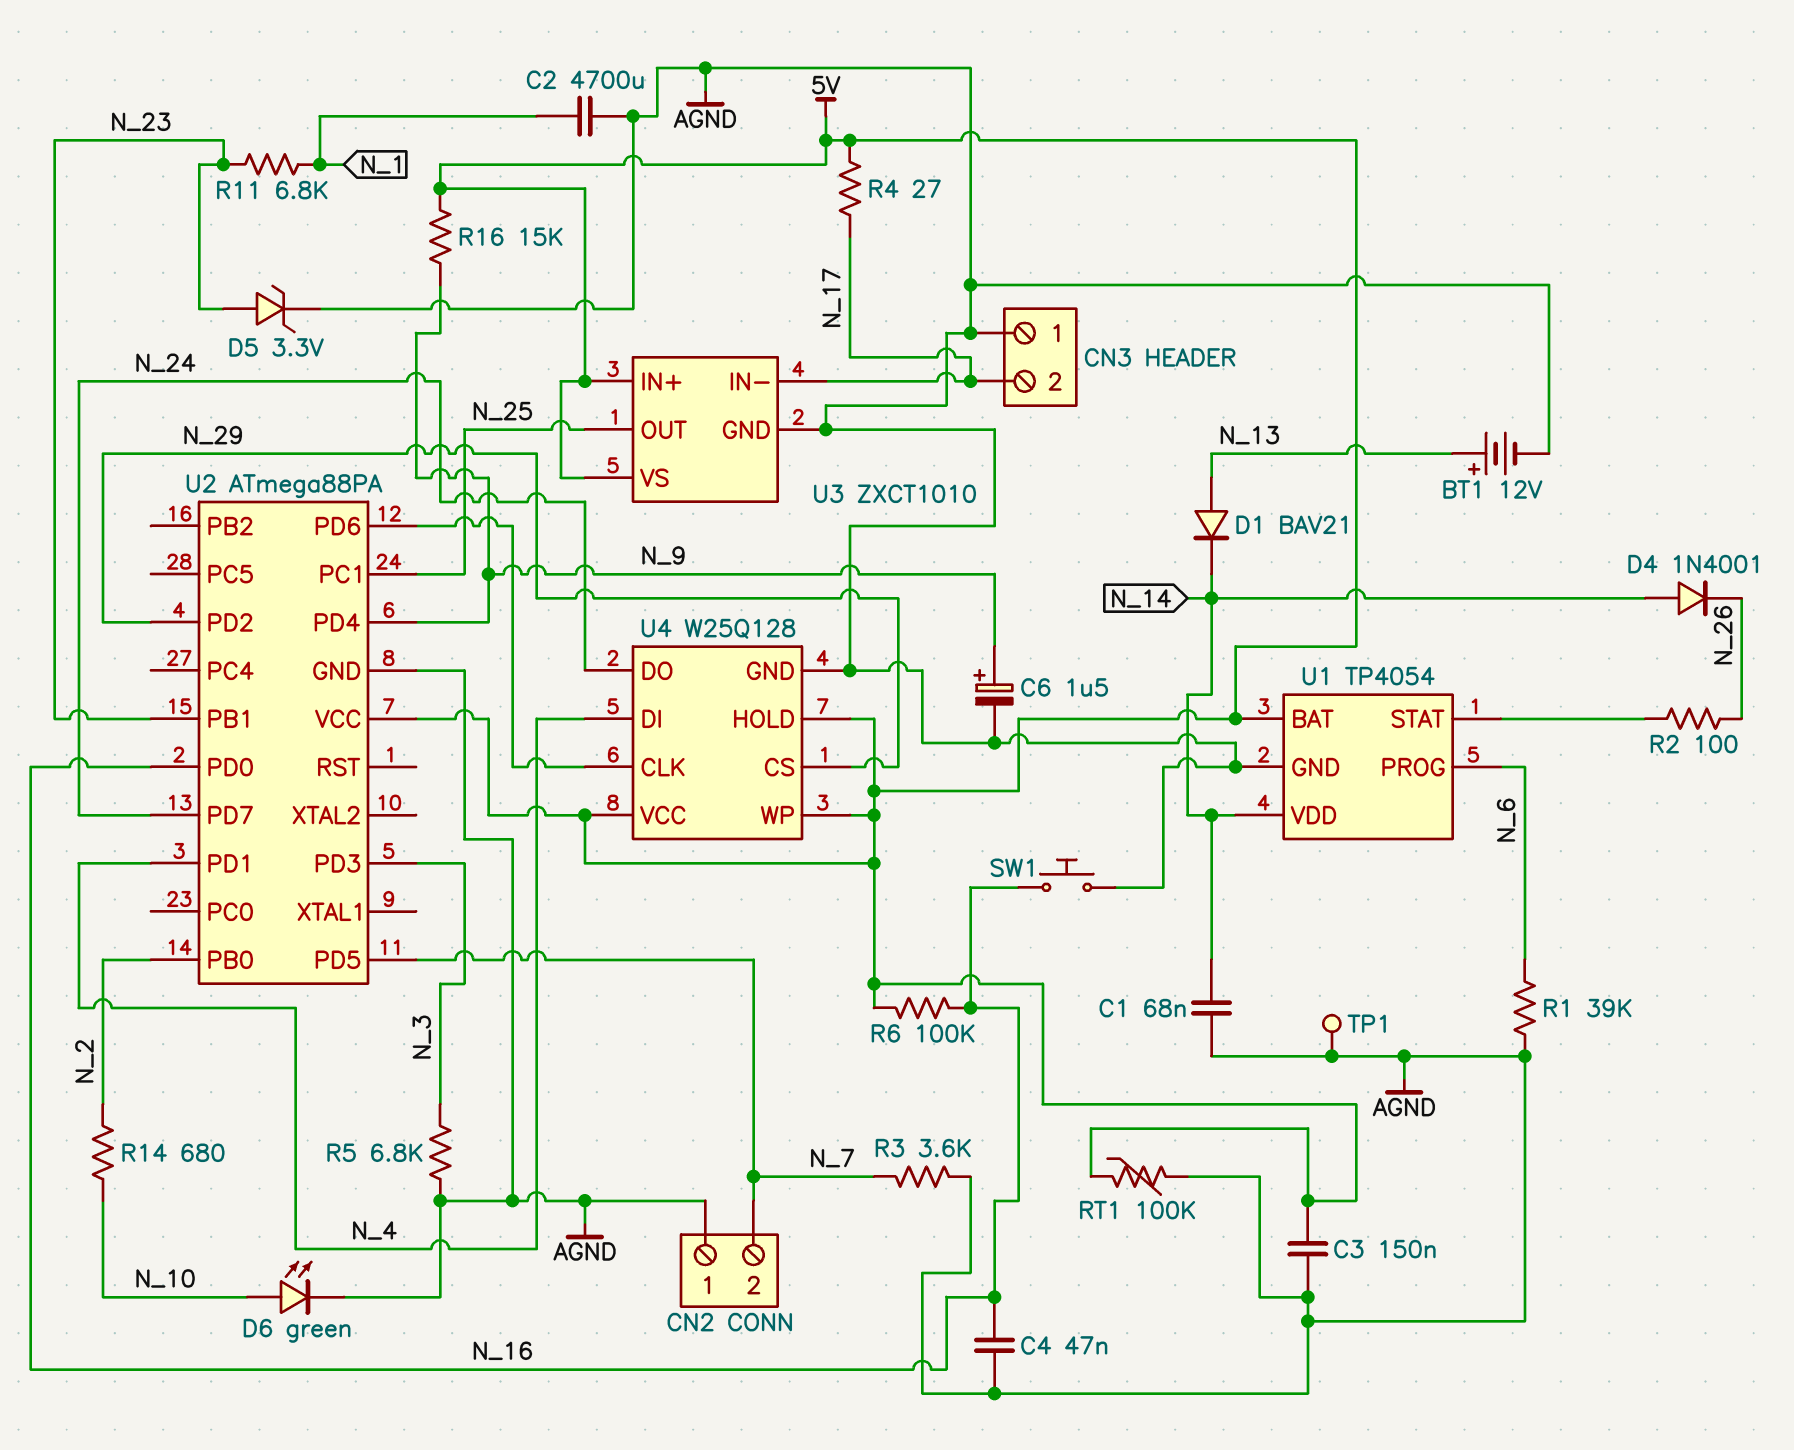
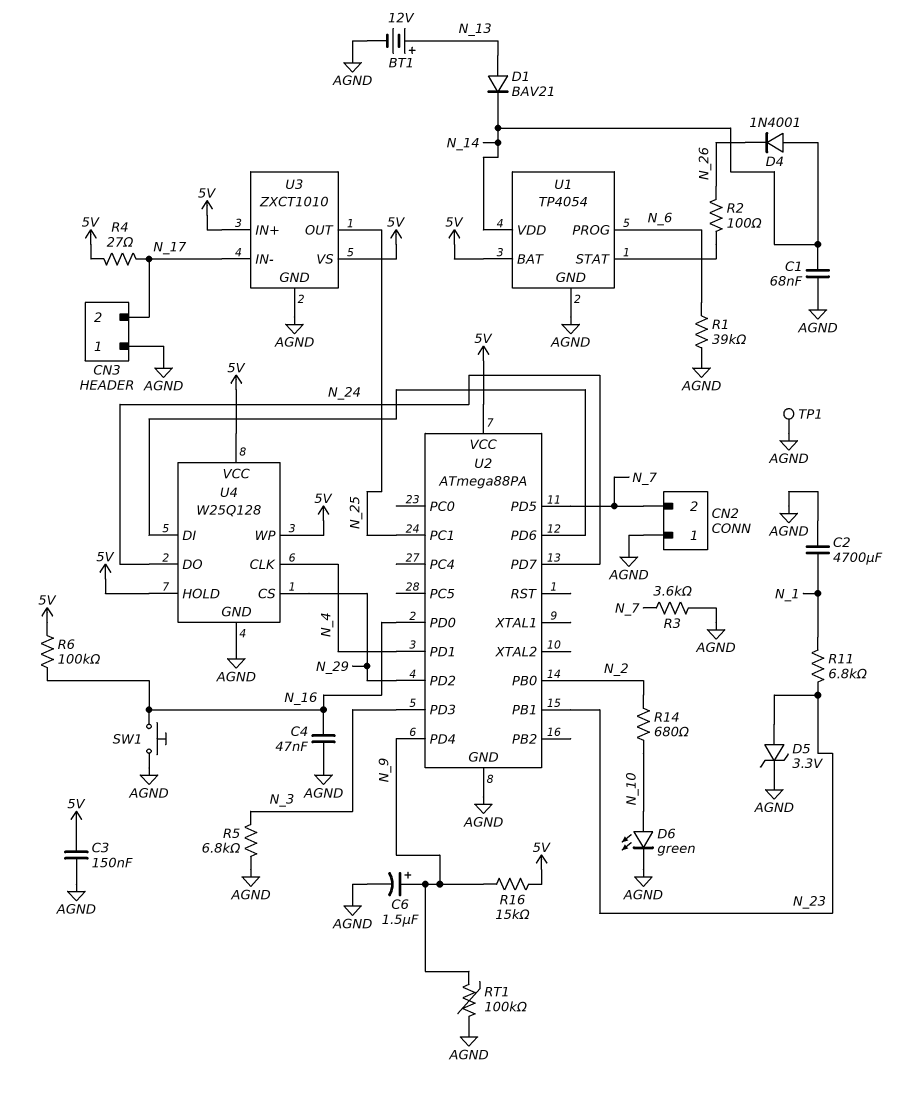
RT1: 100k (5V, AGND) -> 100k (AGND, N_9)
U4 pin CLK: U2/PD6 -> N_4
U4 pin DI: N_4 -> U2/PD6

